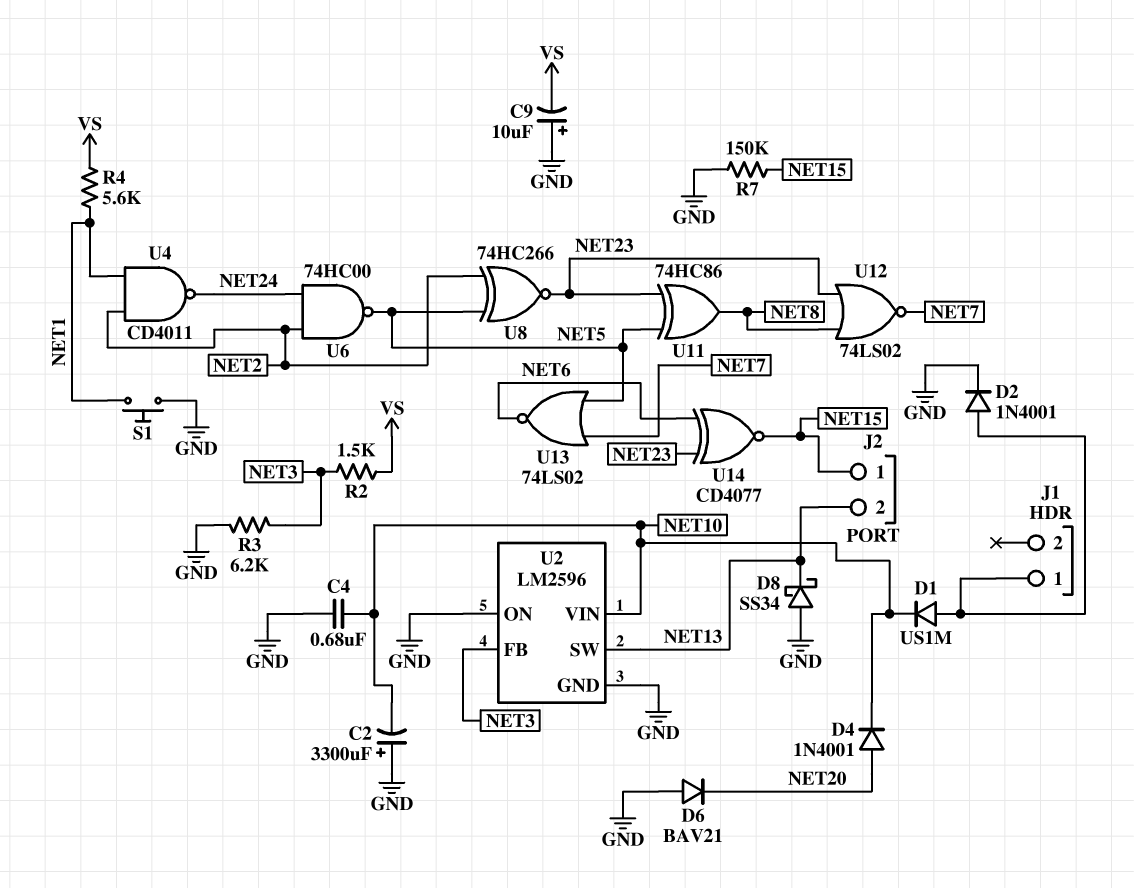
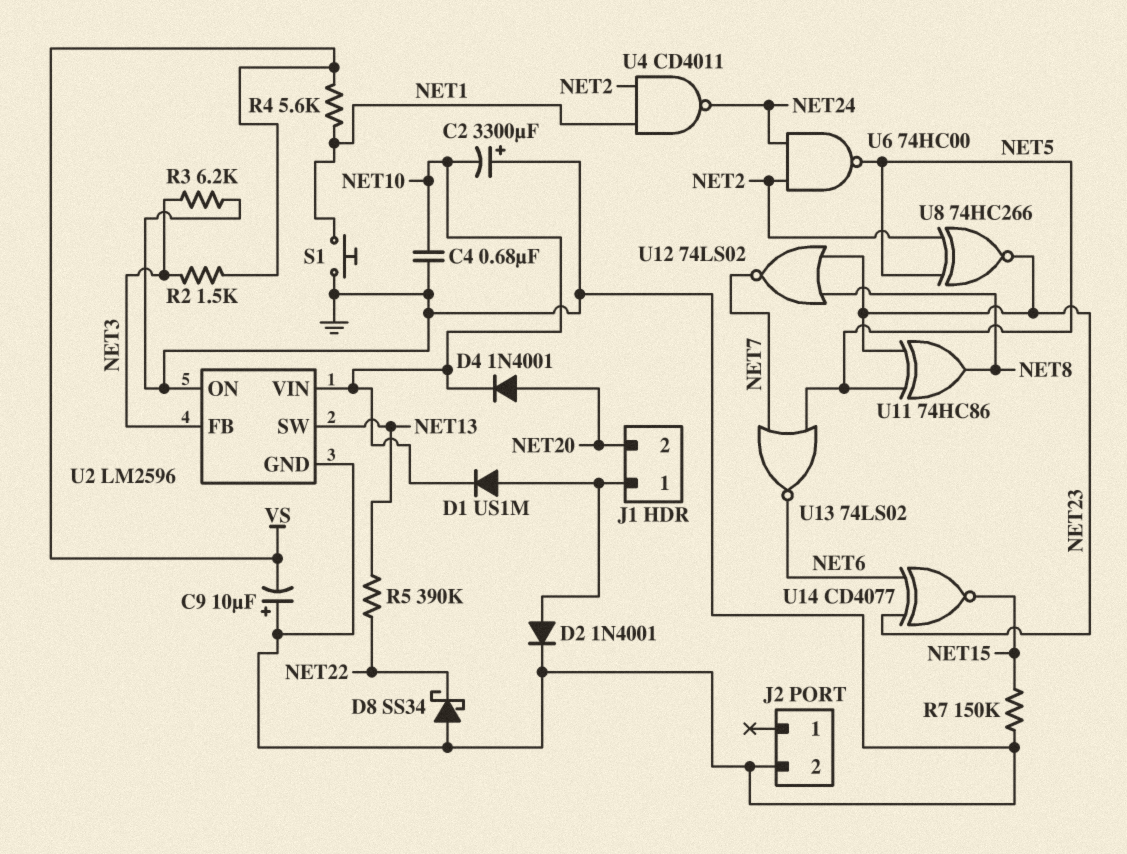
D6: diode BAV21 (A GND, K NET20) -> none
D8: schottky SS34 (A GND, K NET13) -> schottky SS34 (A GND, K NET22)
J1 pin 2: none -> NET20
J2 pin 1: NET15 -> none
J2 pin 2: NET13 -> GND
R5: none -> 390k (NET13, NET22)

